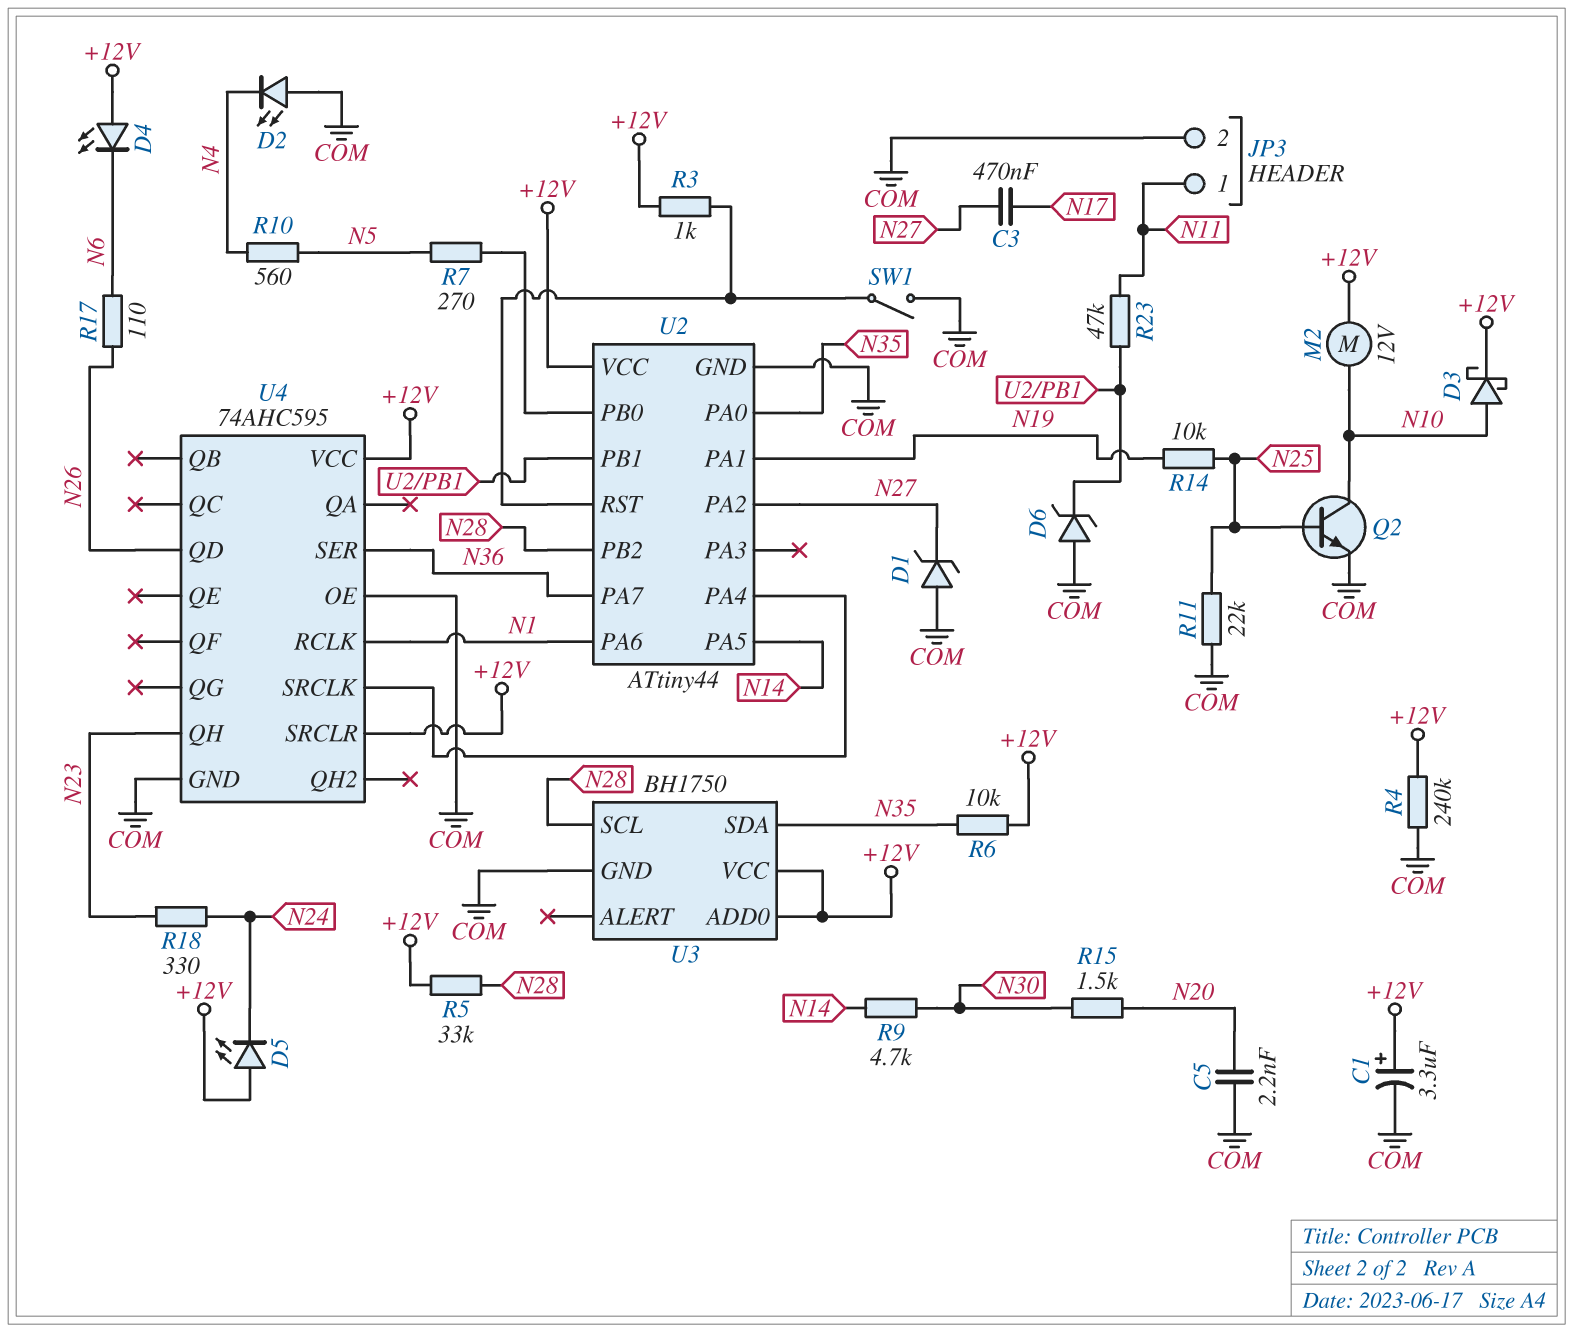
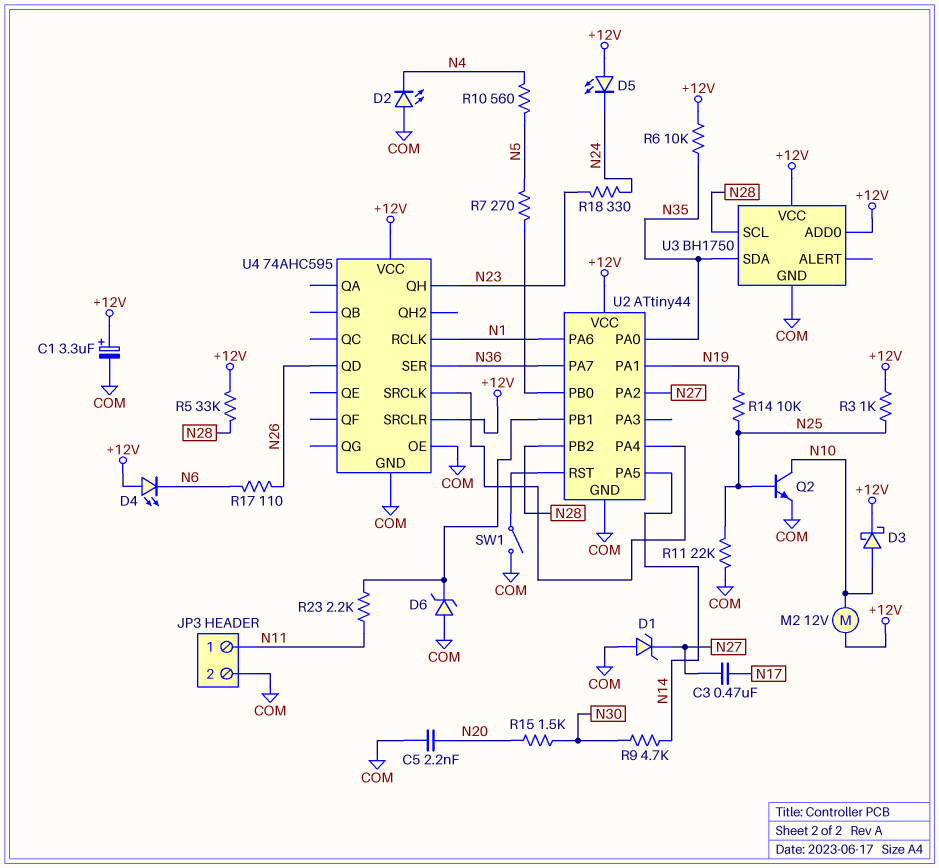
R3: 1k (+12V, U2/RST) -> 1k (+12V, N25)
R4: 240k (+12V, COM) -> none
R23: 47k (N11, U2/PB1) -> 2.2k (N11, U2/PB1)

